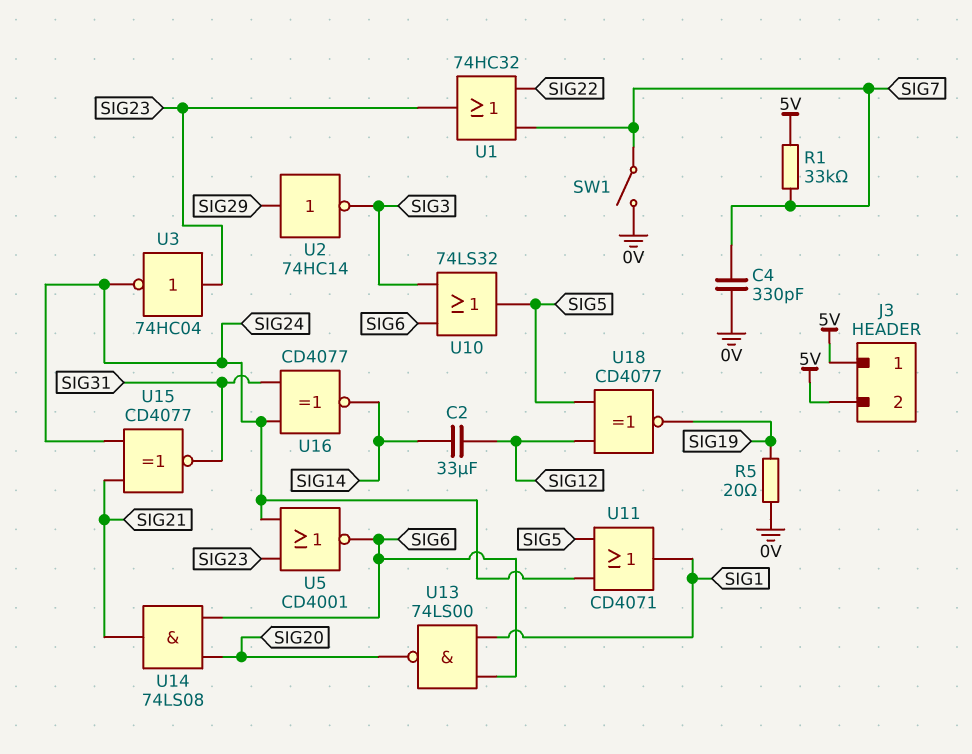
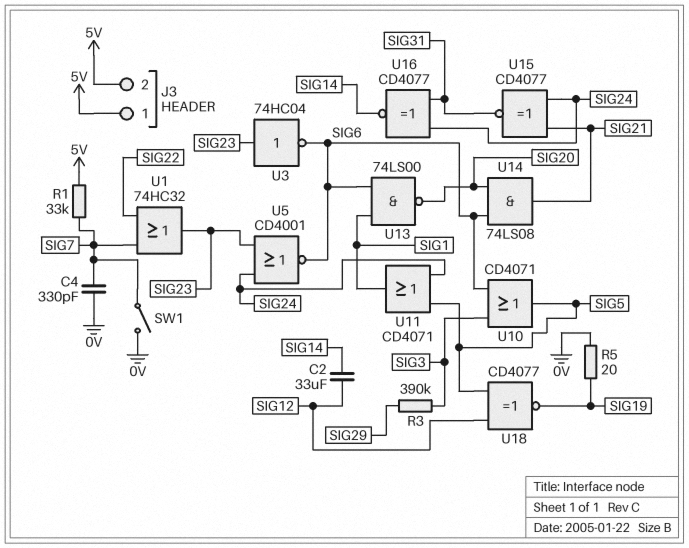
R3: none -> 390k (SIG3, SIG29)
U2: NOT 74HC14 (in SIG29, out SIG3) -> none
U3: NOT 74HC04 (in SIG23, out SIG24) -> NOT 74HC04 (in SIG23, out SIG6)
U10: OR 74LS32 (in SIG3, in SIG6, out SIG5) -> OR CD4071 (in SIG3, in SIG6, out SIG5)

